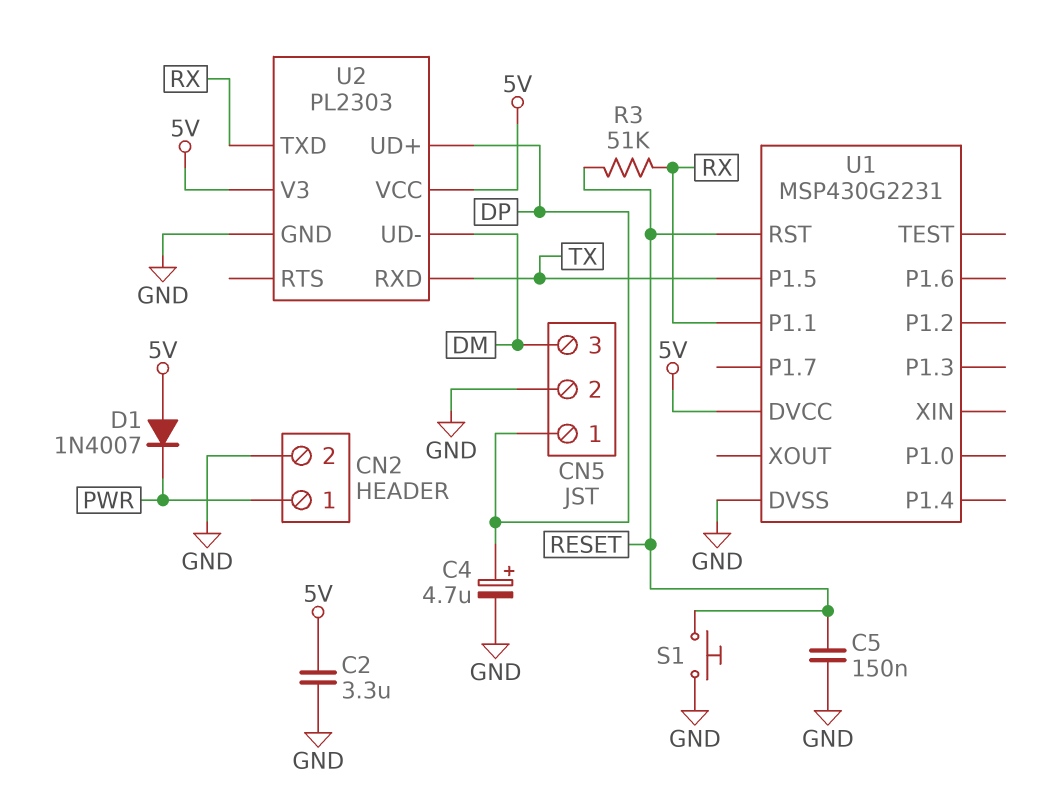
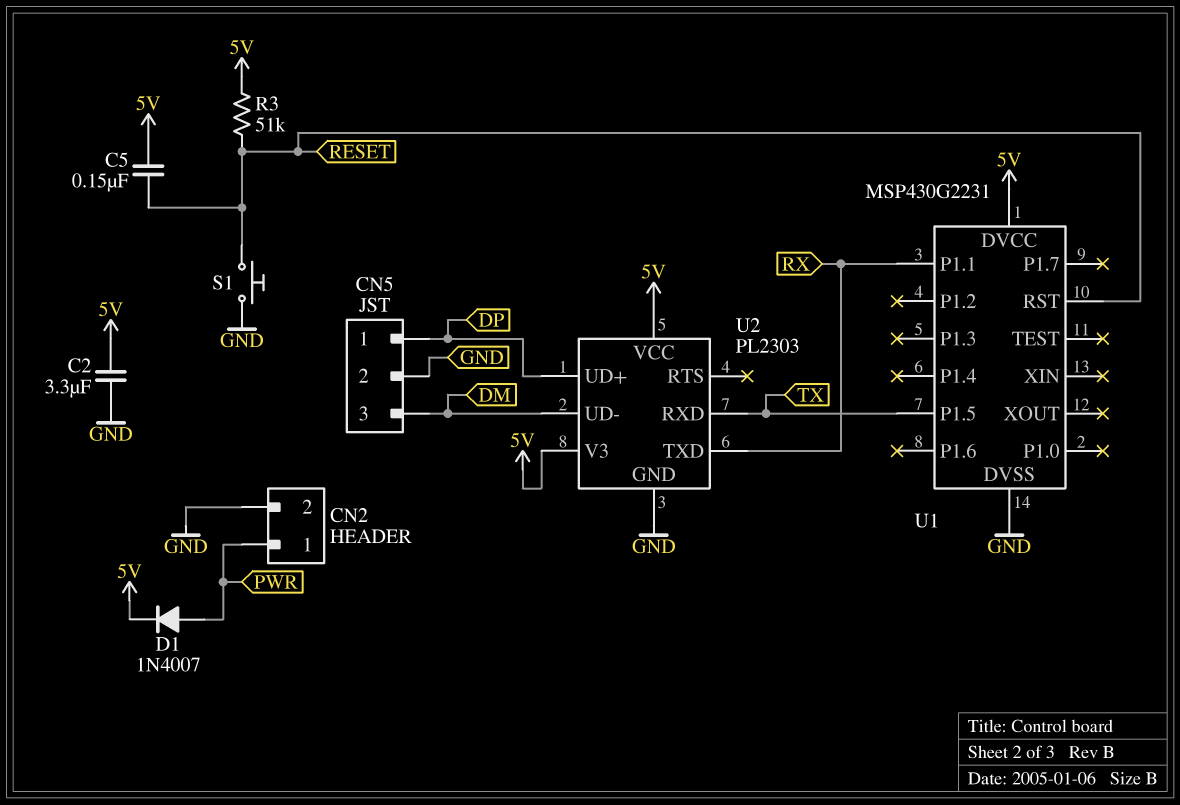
C4: 4.7uF (plus DP, minus GND) -> none
C5: 150nF (GND, RESET) -> 150nF (5V, RESET)
D1: diode 1N4007 (A 5V, K PWR) -> diode 1N4007 (A PWR, K 5V)
R3: 51k (RESET, RX) -> 51k (5V, RESET)

